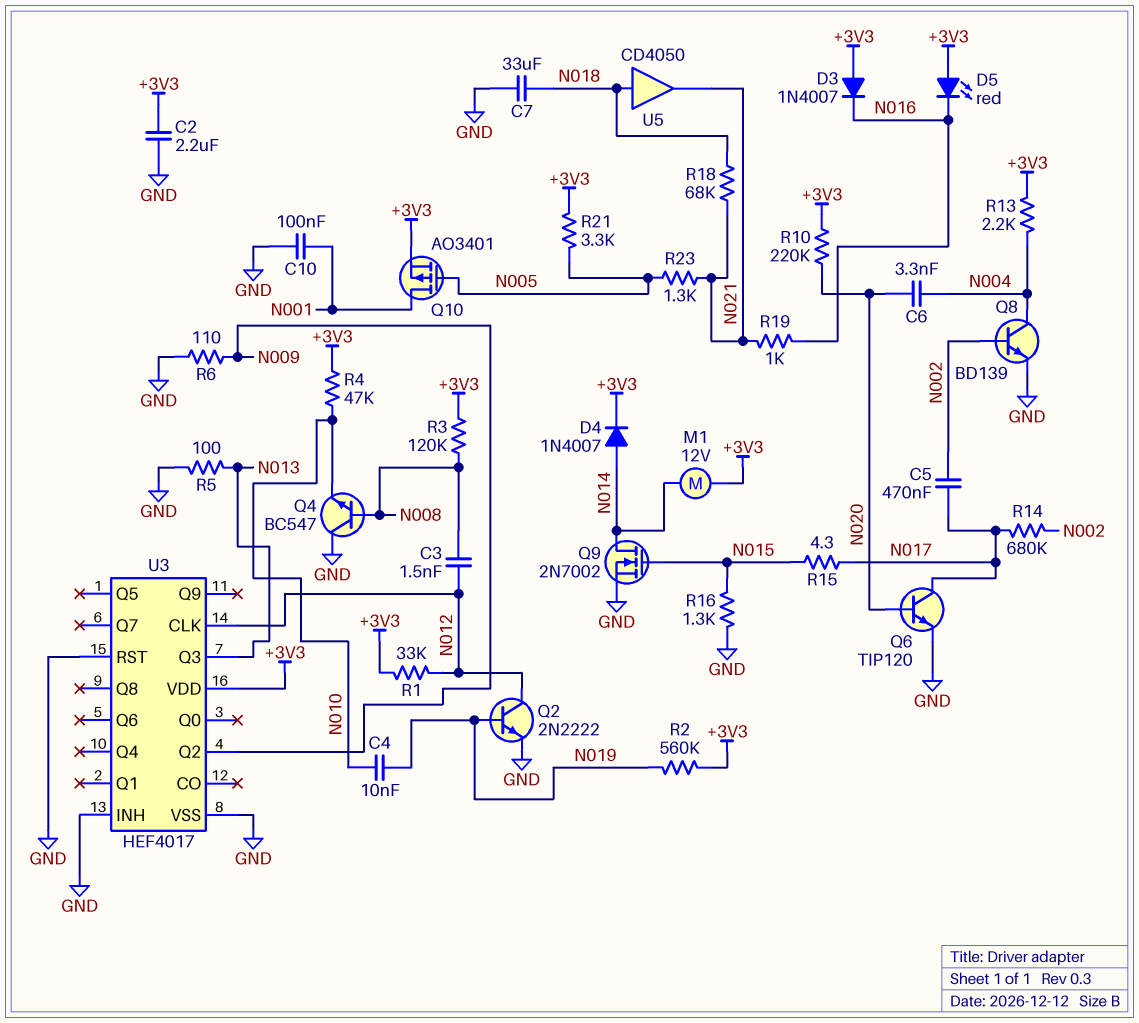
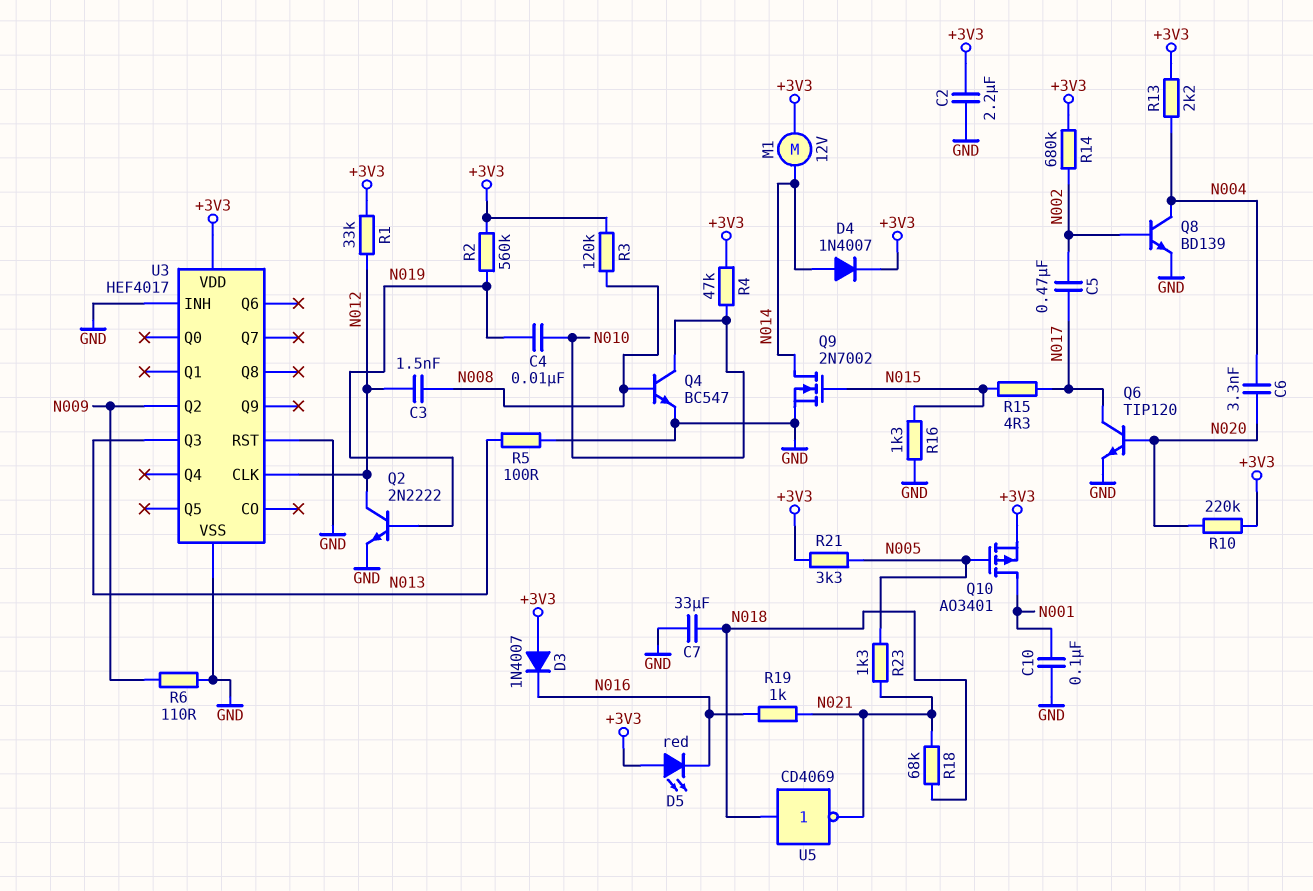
Q4: NPN BC547 (B N008, C GND, E N010) -> NPN BC547 (B N008, C N010, E GND)
R14: 680k (N002, N017) -> 680k (+3V3, N002)
U5: buffer CD4050 (in N018, out N021) -> NOT CD4069 (in N018, out N021)

